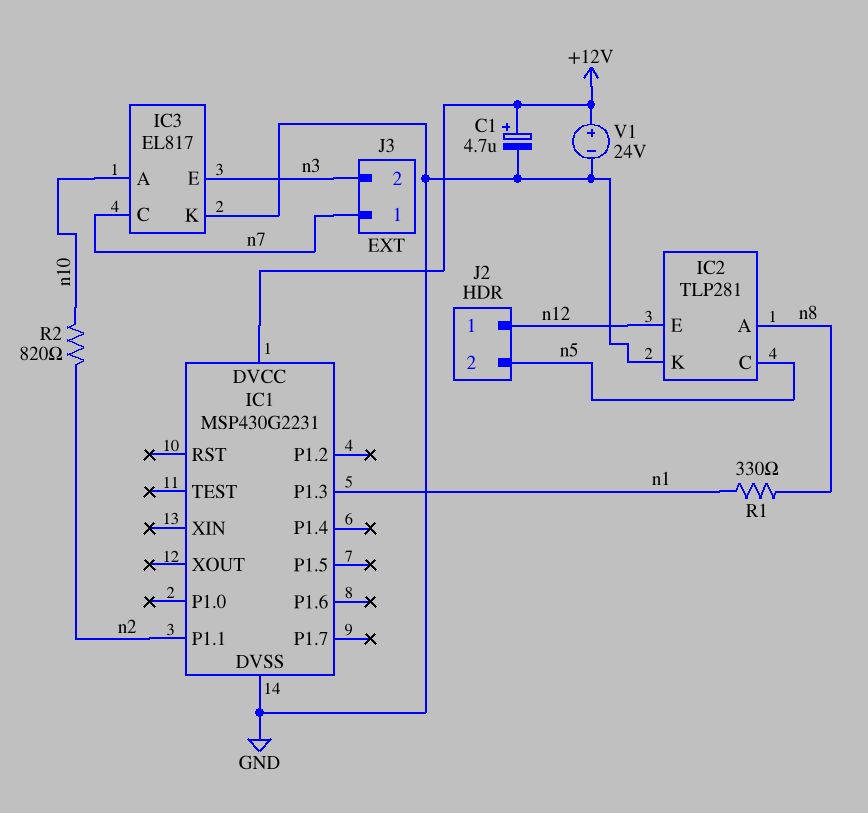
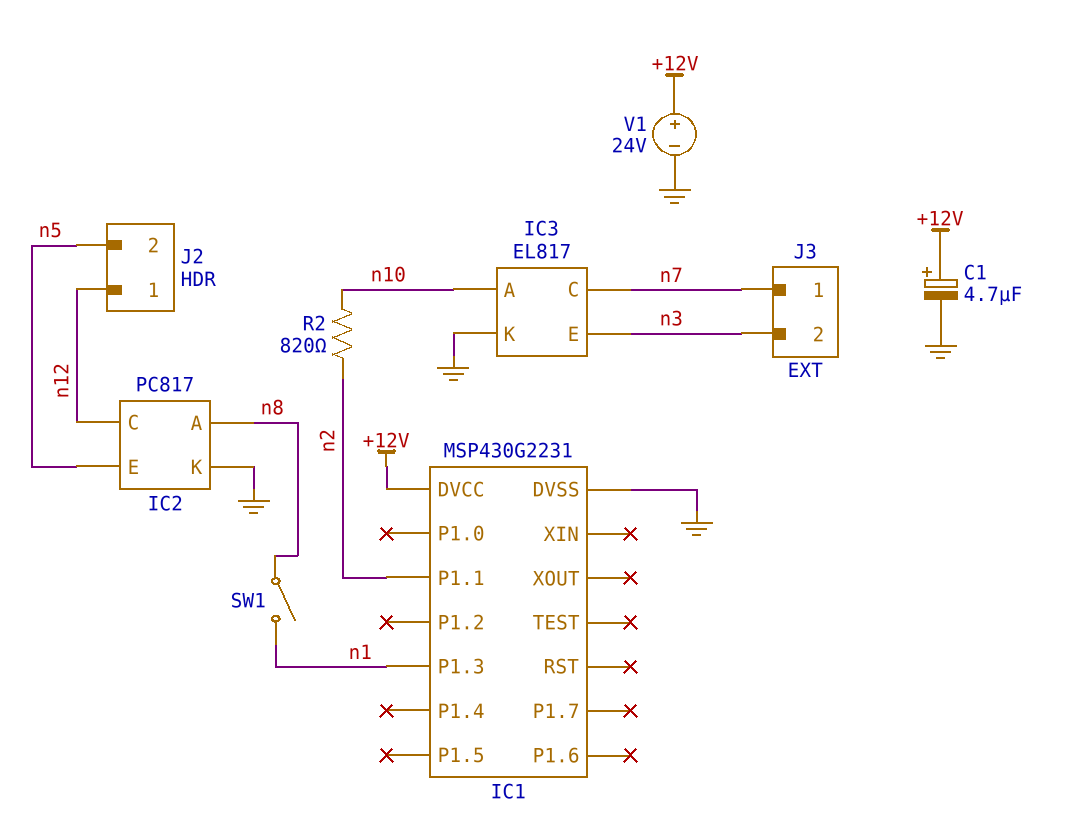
IC2: TLP281 -> PC817
IC2 pin C: n5 -> n12
IC2 pin E: n12 -> n5
R1: 330 (n1, n8) -> none
SW1: none -> switch (n1, n8)

